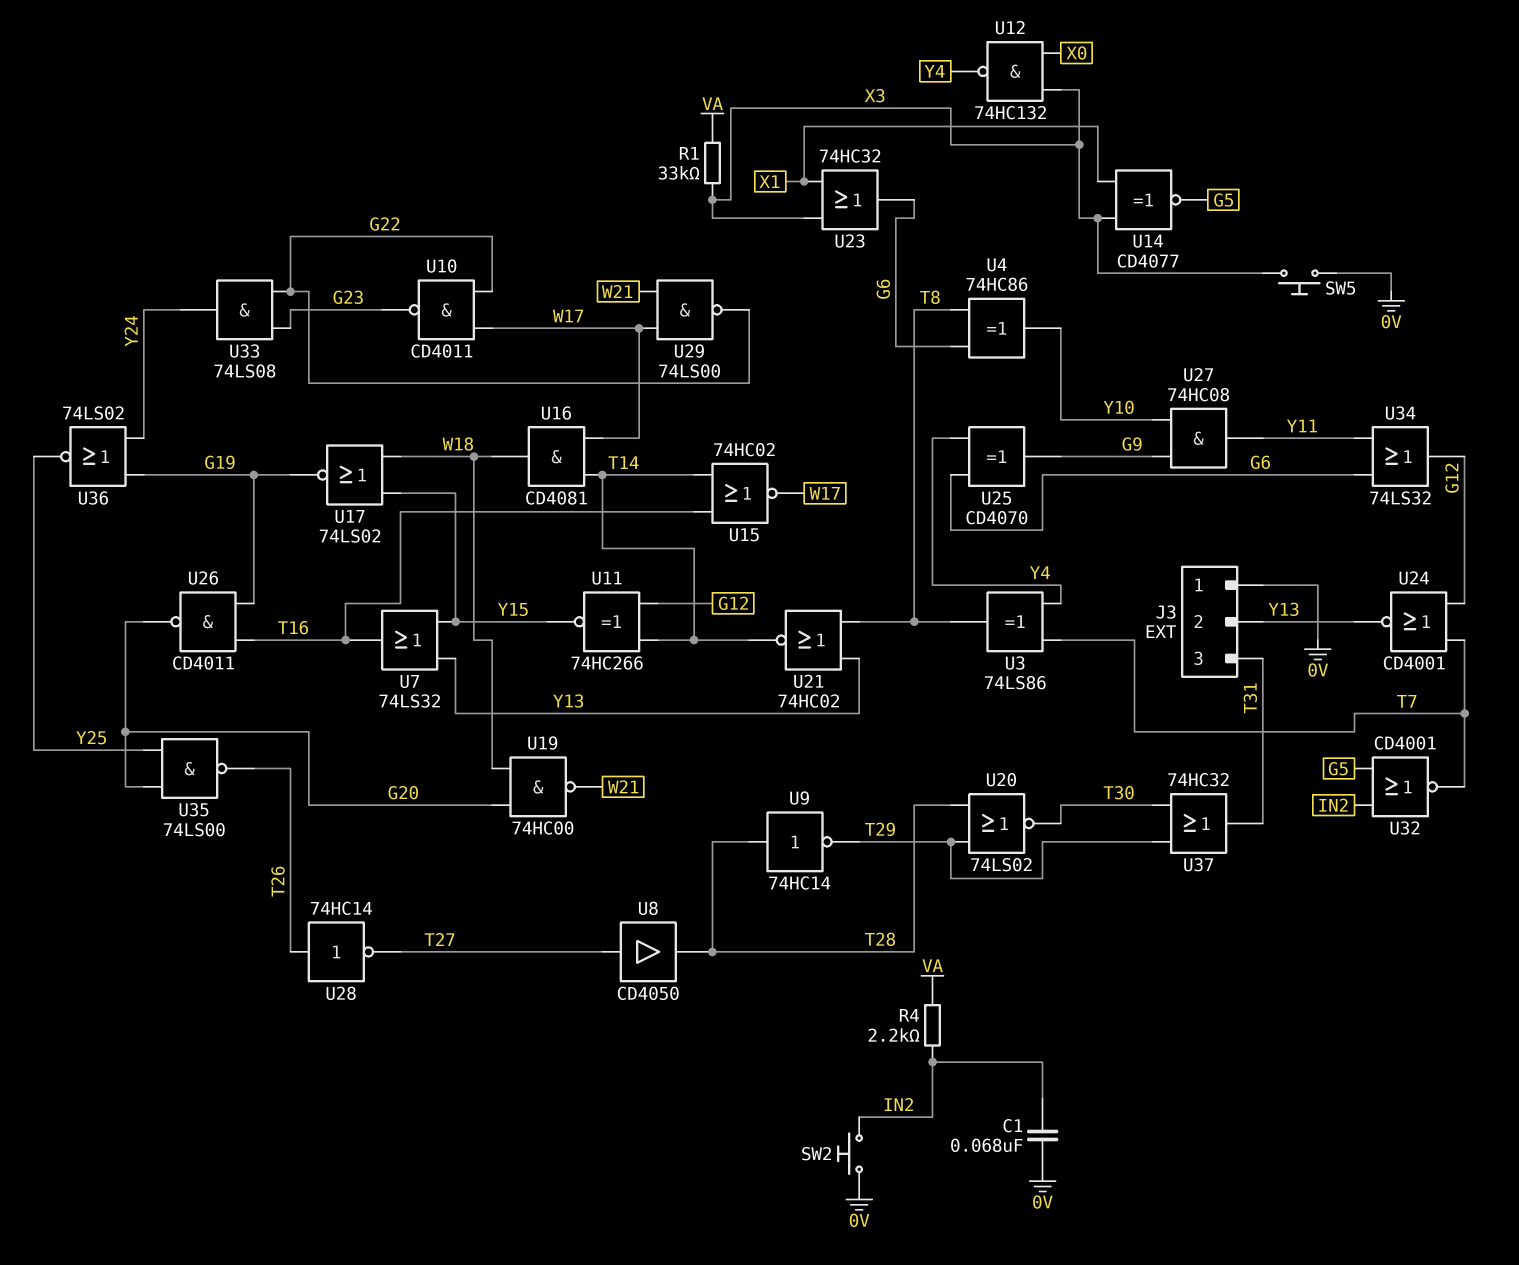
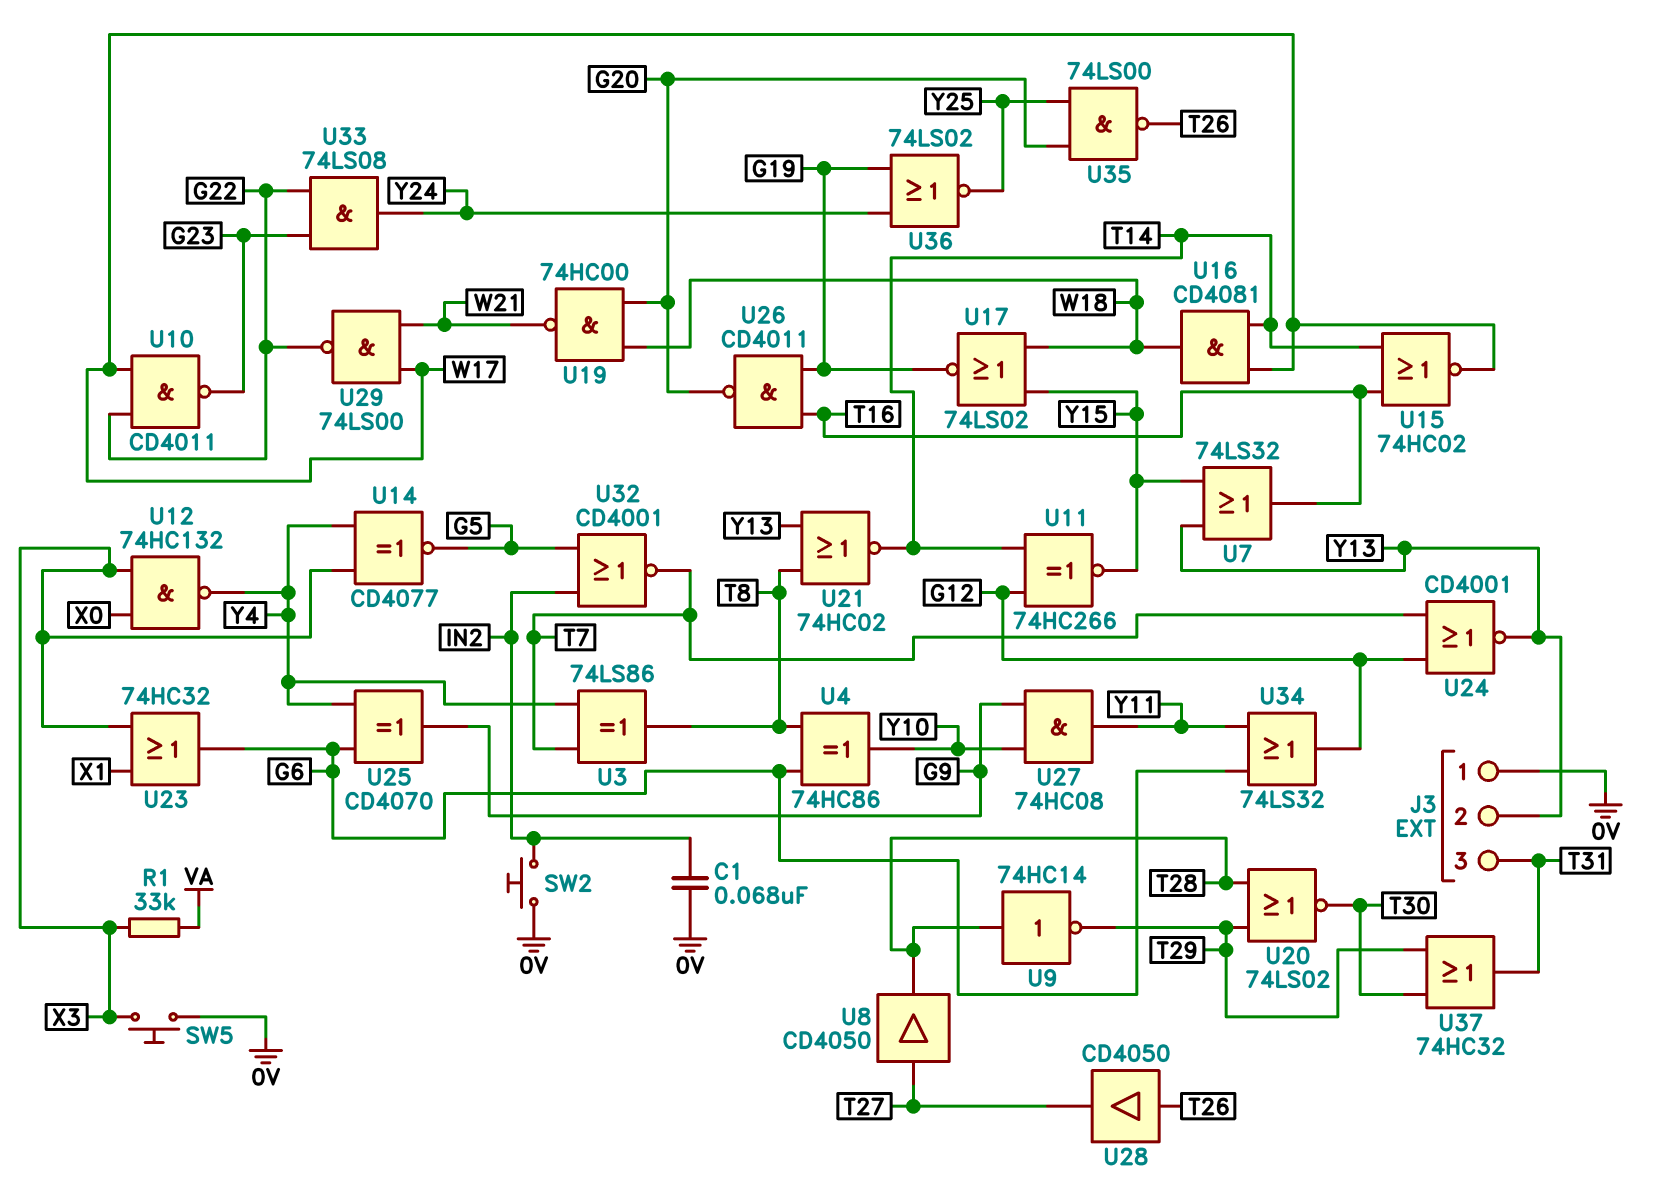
R4: 2.2k (IN2, VA) -> none
U14: XNOR CD4077 (in X1, in X3, out G5) -> XNOR CD4077 (in X3, in Y4, out G5)
U28: NOT 74HC14 (in T26, out T27) -> buffer CD4050 (in T26, out T27)

